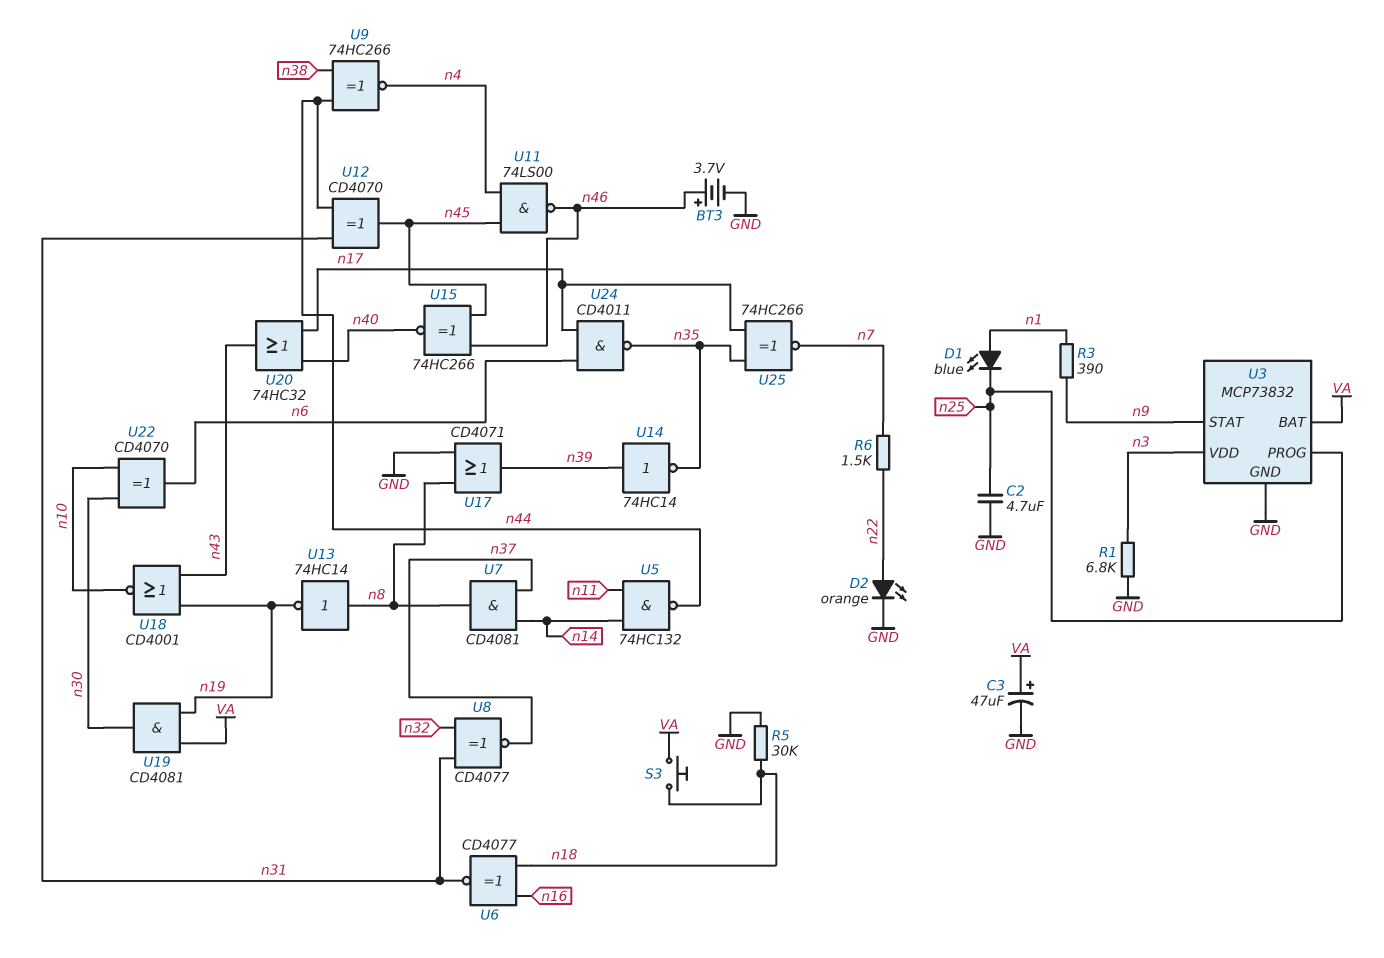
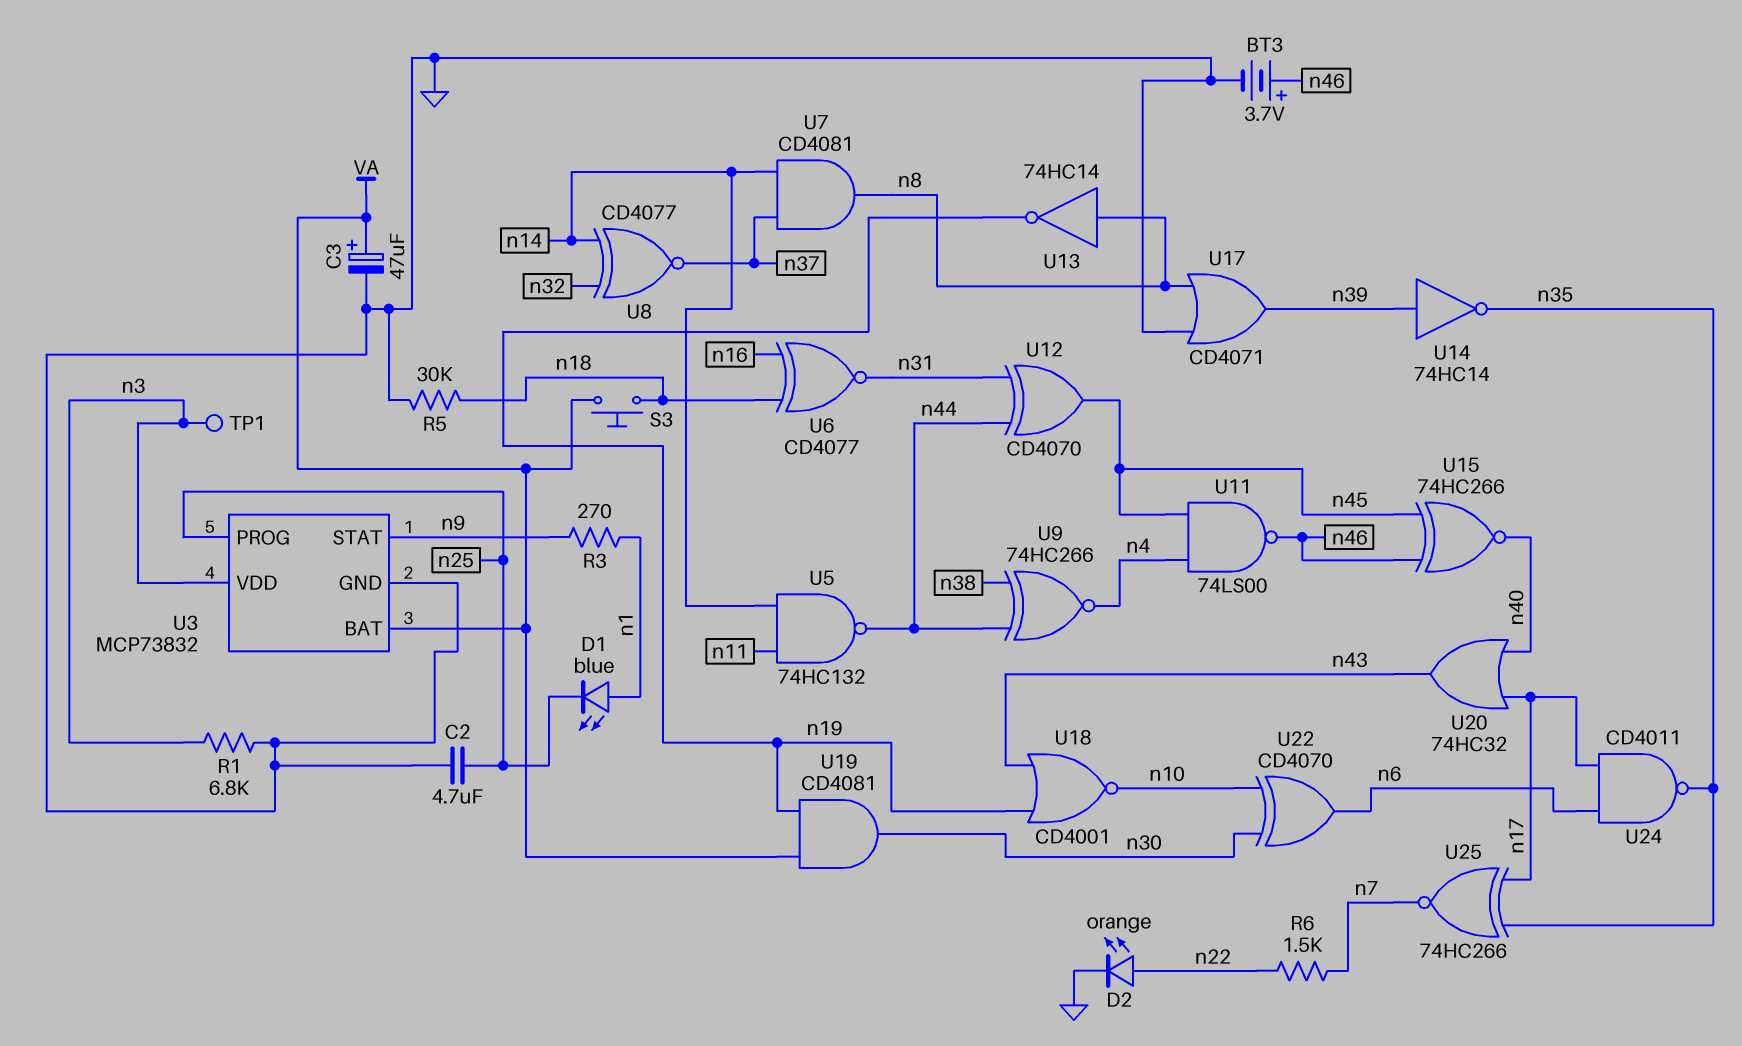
R3: 390 (n1, n9) -> 270 (n1, n9)
TP1: none -> test point (n3)
U8: XNOR CD4077 (in n31, in n32, out n37) -> XNOR CD4077 (in n14, in n32, out n37)

